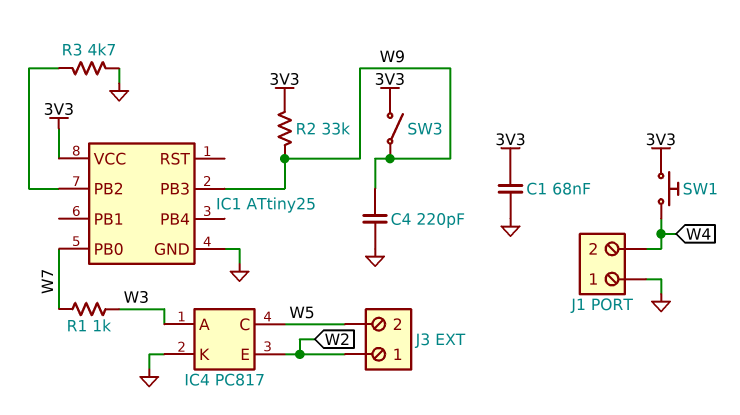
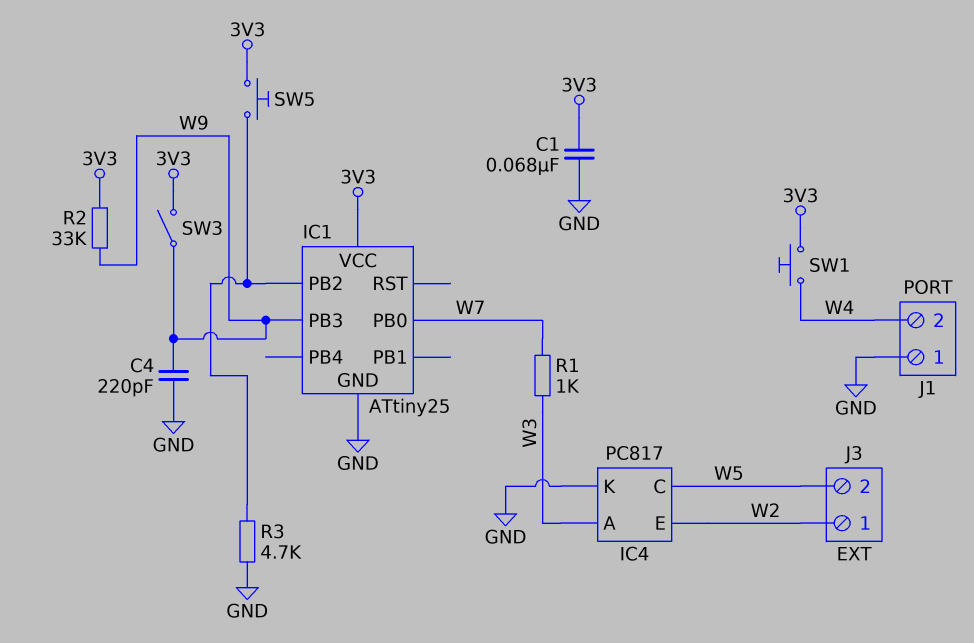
SW5: none -> button (3V3, IC1/PB2)

